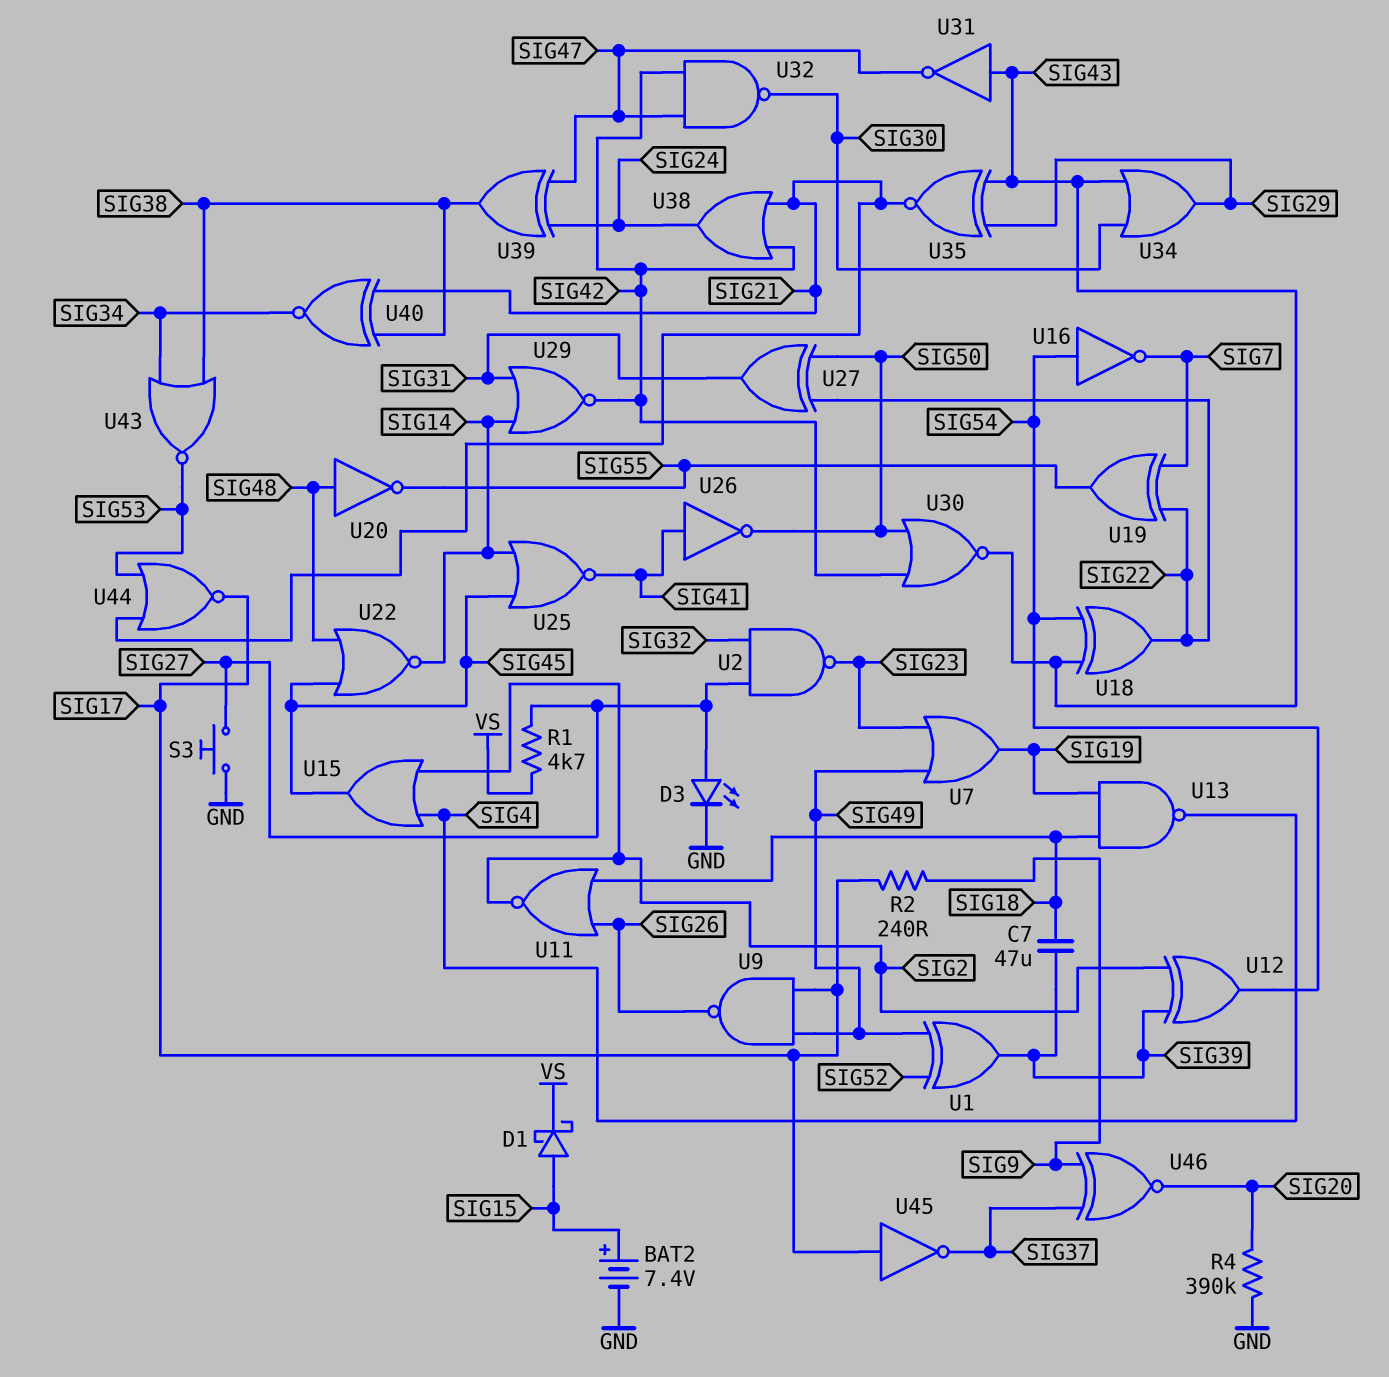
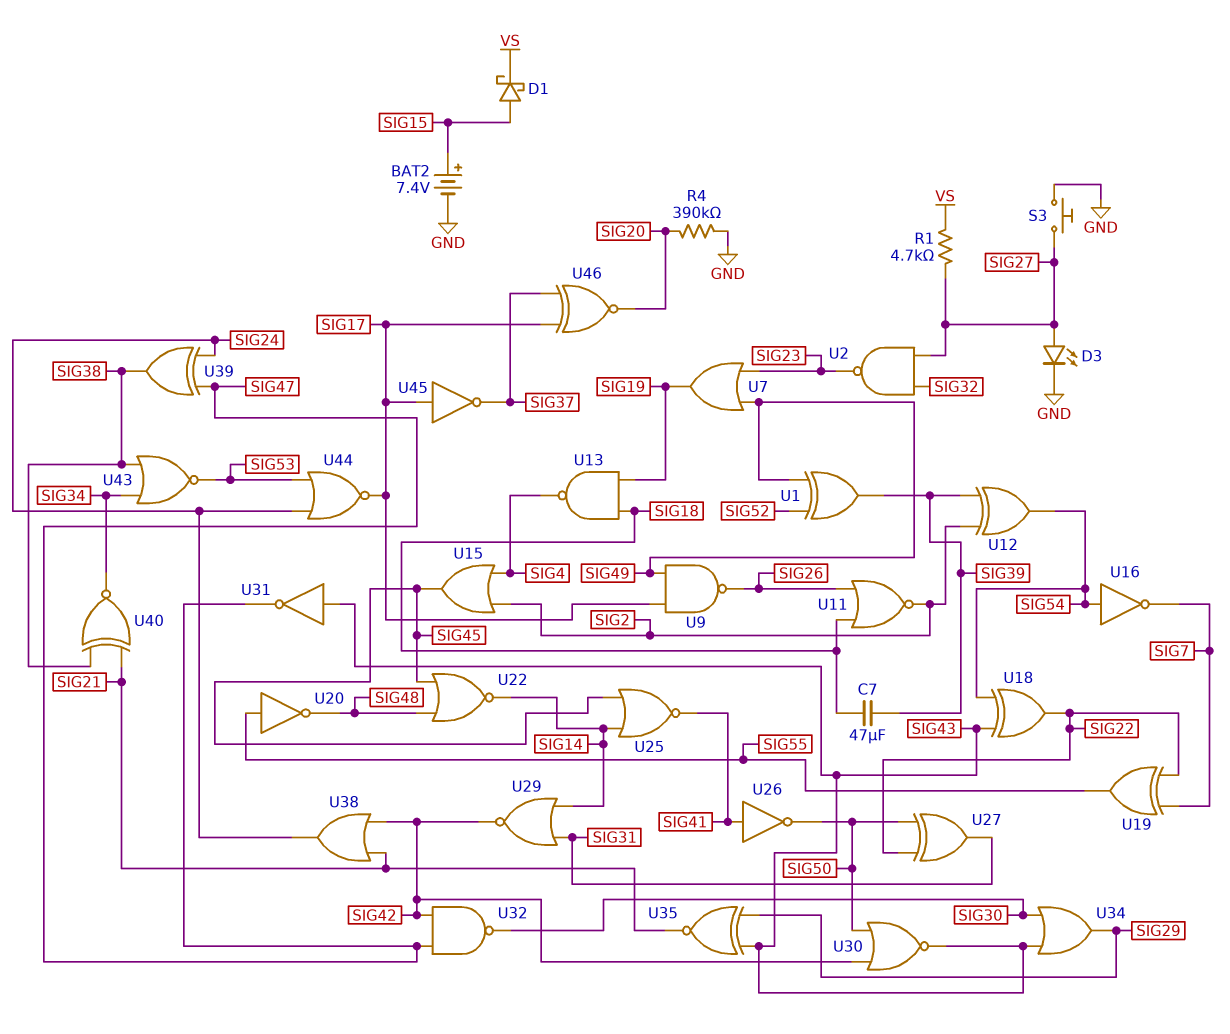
R2: 240 (SIG9, SIG17) -> none
U20: NOT (in SIG48, out SIG55) -> NOT (in SIG55, out SIG48)
U44: NOR (in SIG21, in SIG53, out SIG17) -> NOR (in SIG24, in SIG53, out SIG17)
U46: XNOR (in SIG9, in SIG37, out SIG20) -> XNOR (in SIG17, in SIG37, out SIG20)

